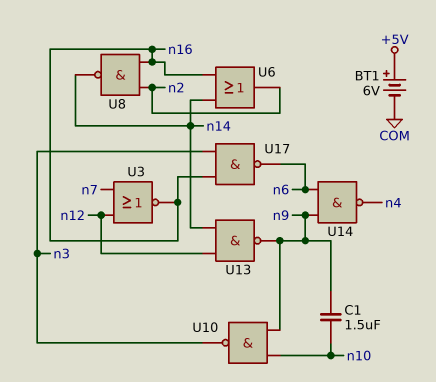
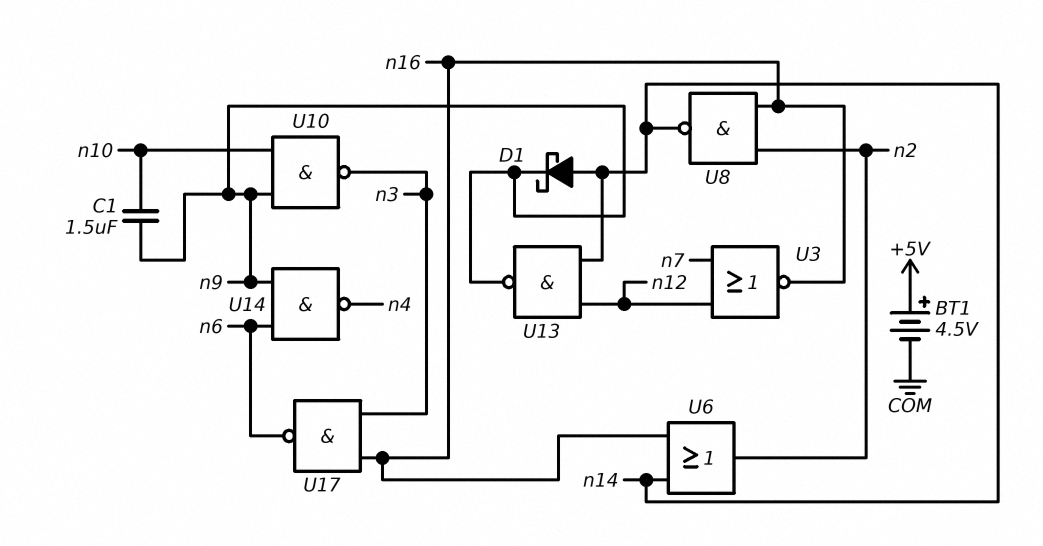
BT1: 6V (plus +5V, minus COM) -> 4.5V (plus +5V, minus COM)
D1: none -> schottky (A n14, K n9)

